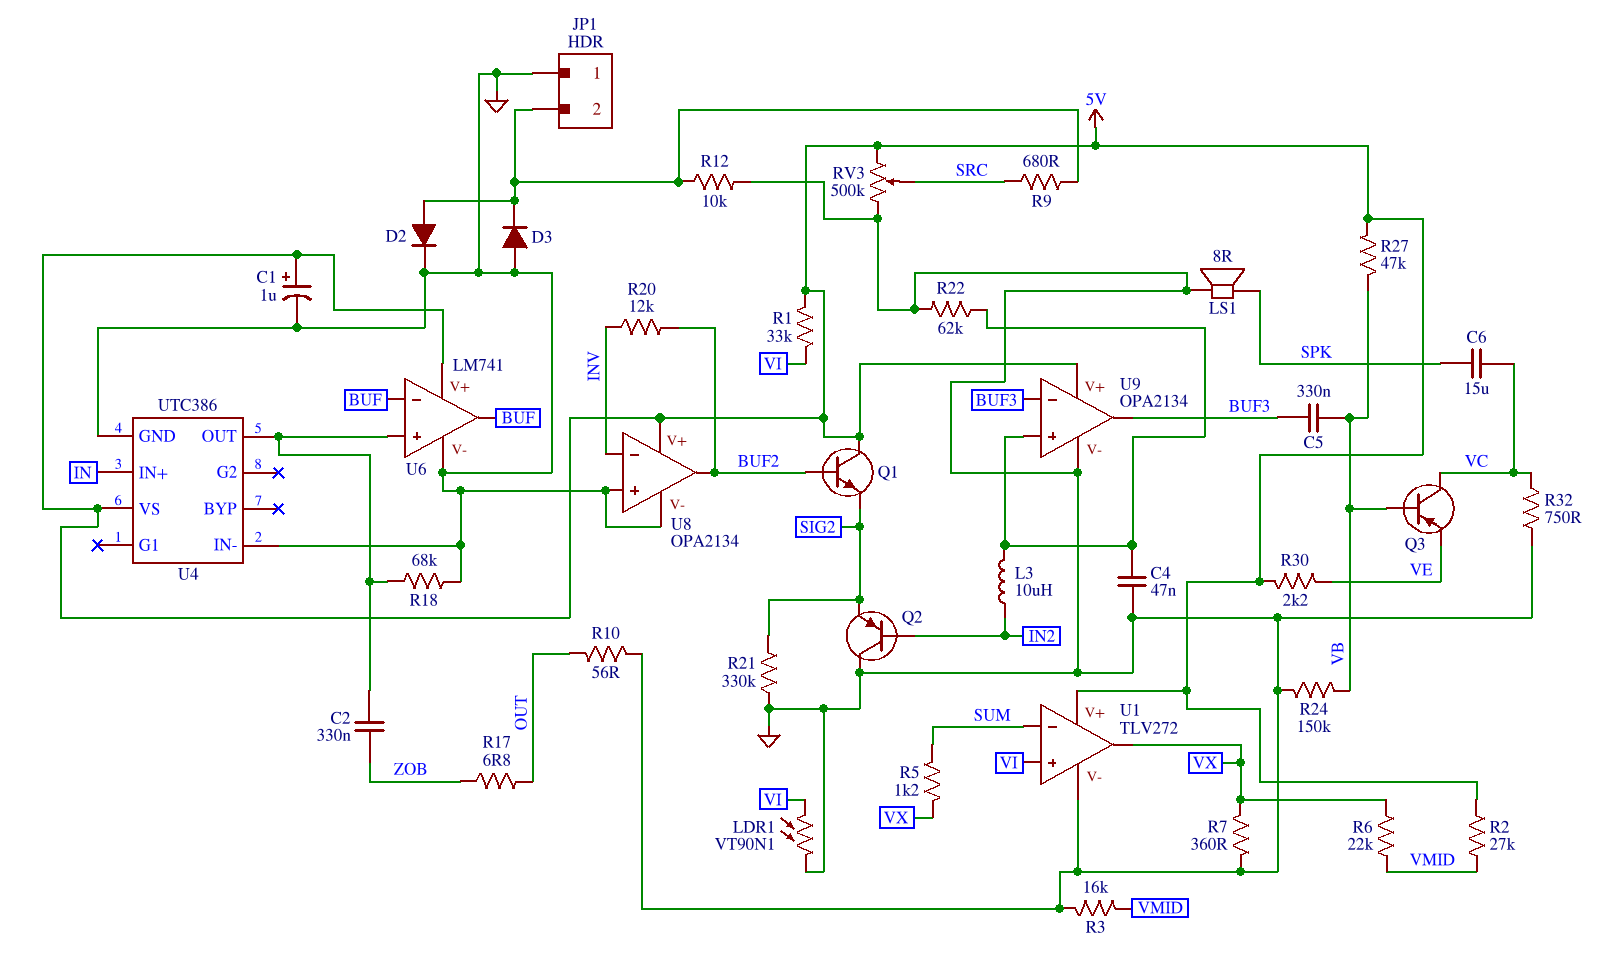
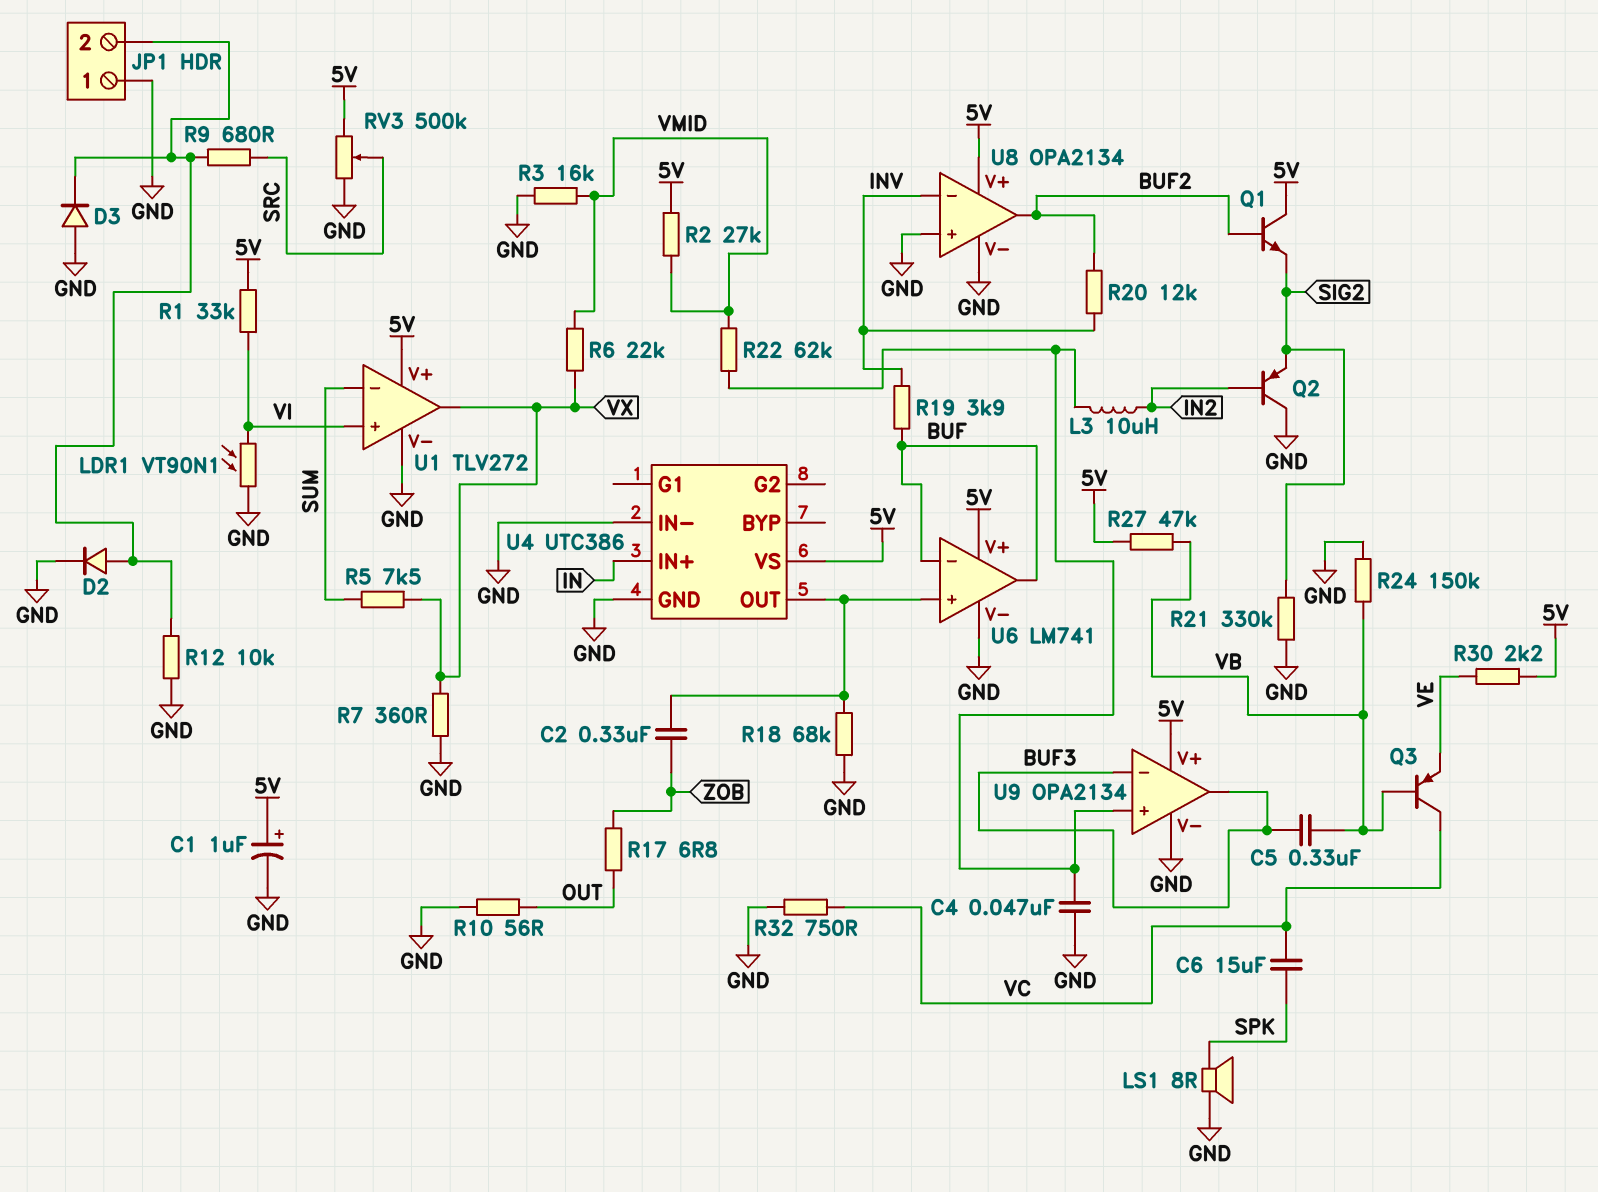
R5: 1.2k (SUM, VX) -> 7.5k (SUM, VX)
R19: none -> 3.9k (BUF, INV)
R22: 62k (GND, U9/in+) -> 62k (U9/in+, VMID)

